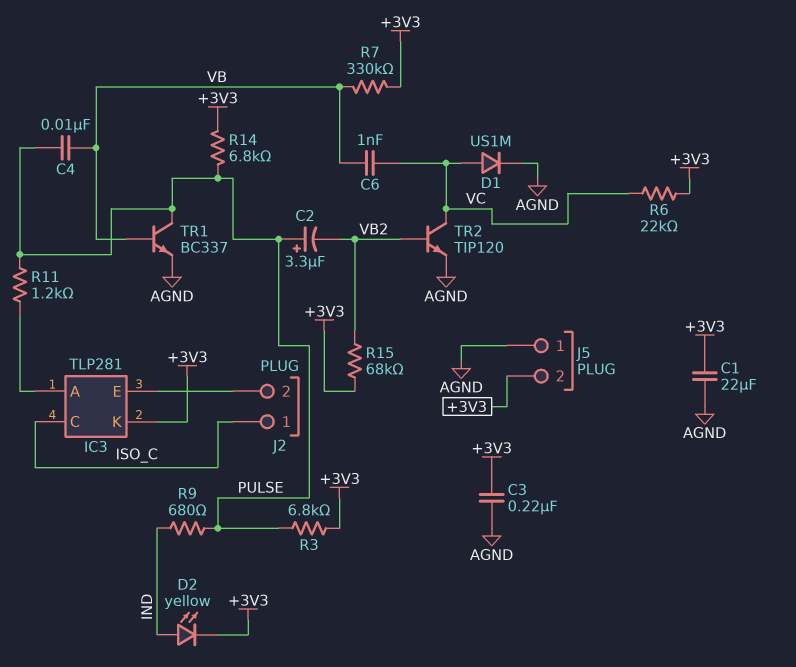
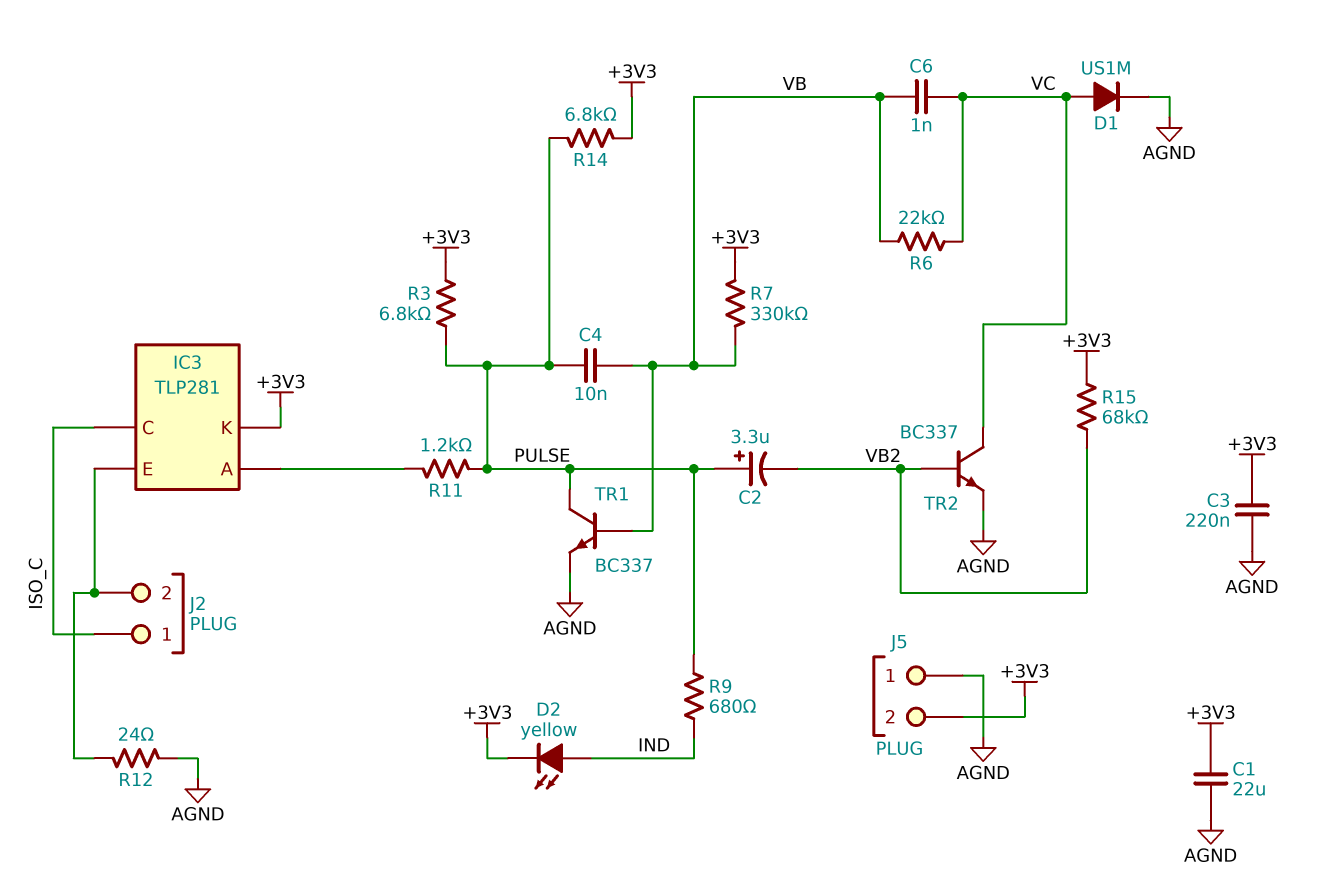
R6: 22k (+3V3, VC) -> 22k (VB, VC)
R12: none -> 24 (AGND, IC3/E)
TR2: NPN TIP120 (B VB2, C VC, E AGND) -> NPN BC337 (B VB2, C VC, E AGND)

